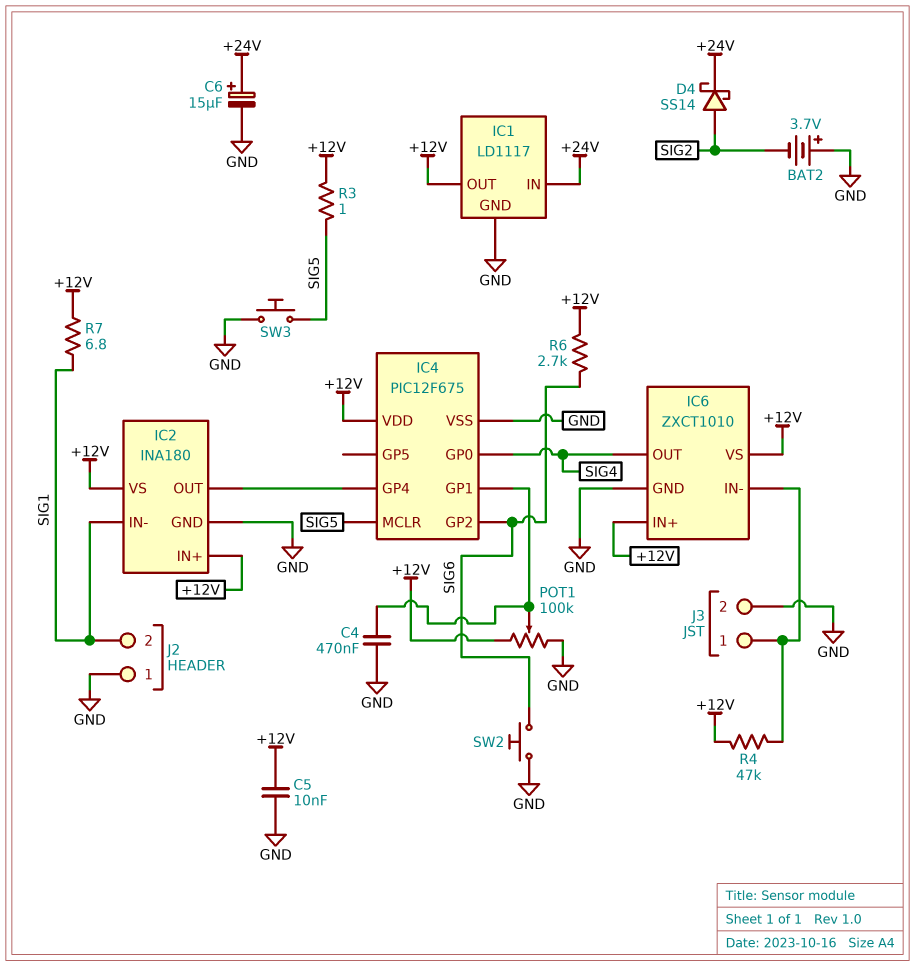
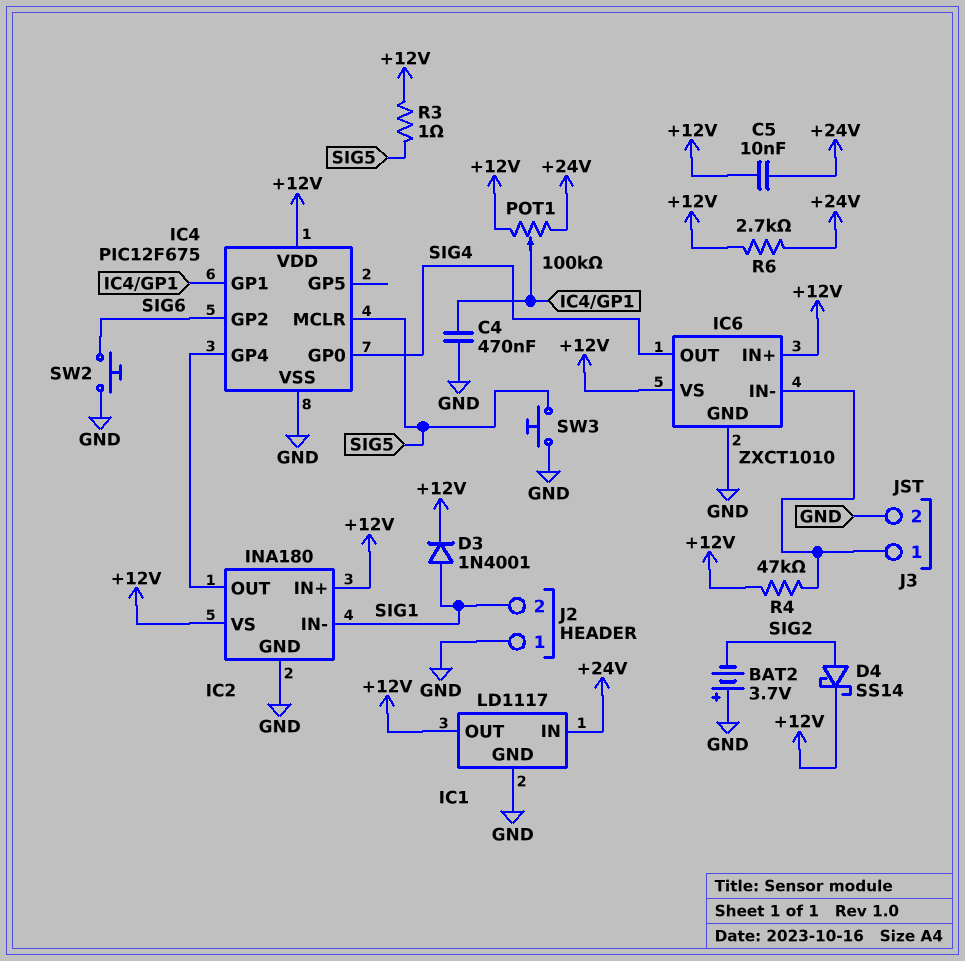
C5: 10nF (+12V, GND) -> 10nF (+12V, +24V)
C6: 15uF (plus +24V, minus GND) -> none
D3: none -> diode 1N4001 (A SIG1, K +12V)
D4: schottky SS14 (A SIG2, K +24V) -> schottky SS14 (A SIG2, K +12V)
POT1: 100k (+12V, GND, wiper IC4/GP1) -> 100k (+12V, +24V, wiper IC4/GP1)
R6: 2.7k (+12V, SIG6) -> 2.7k (+12V, +24V)
R7: 6.8 (+12V, SIG1) -> none

